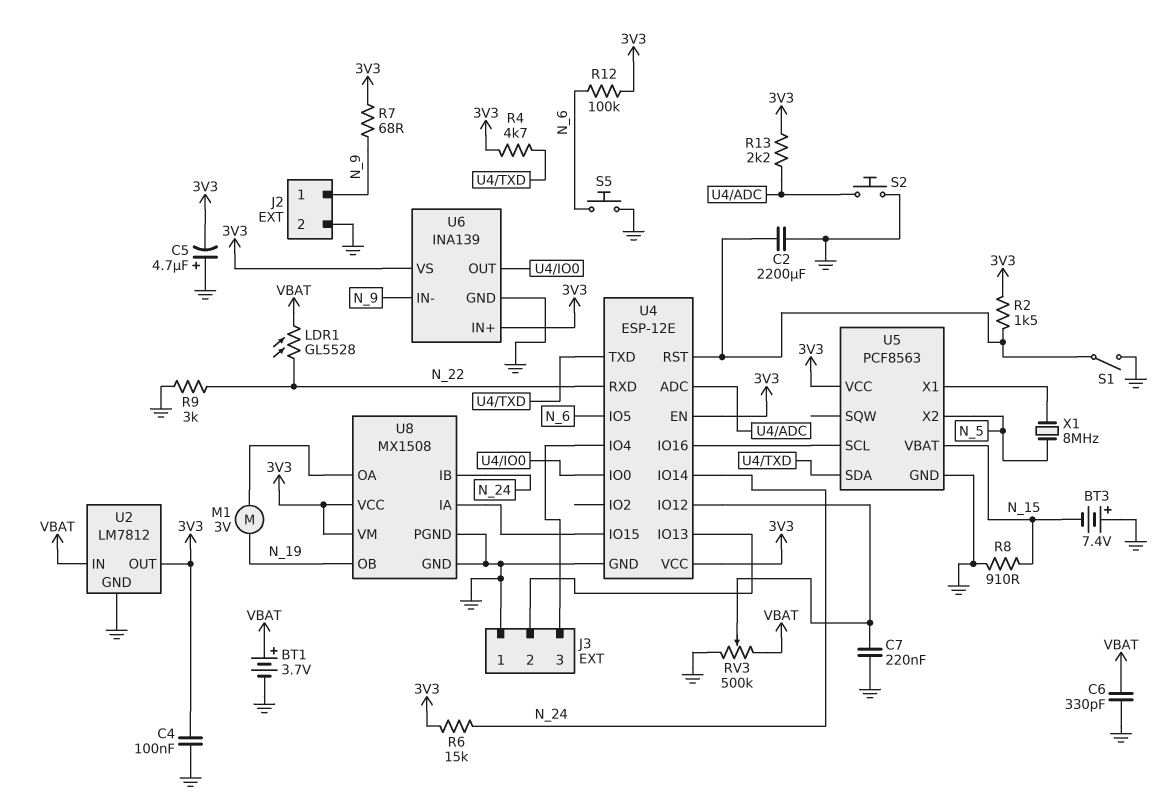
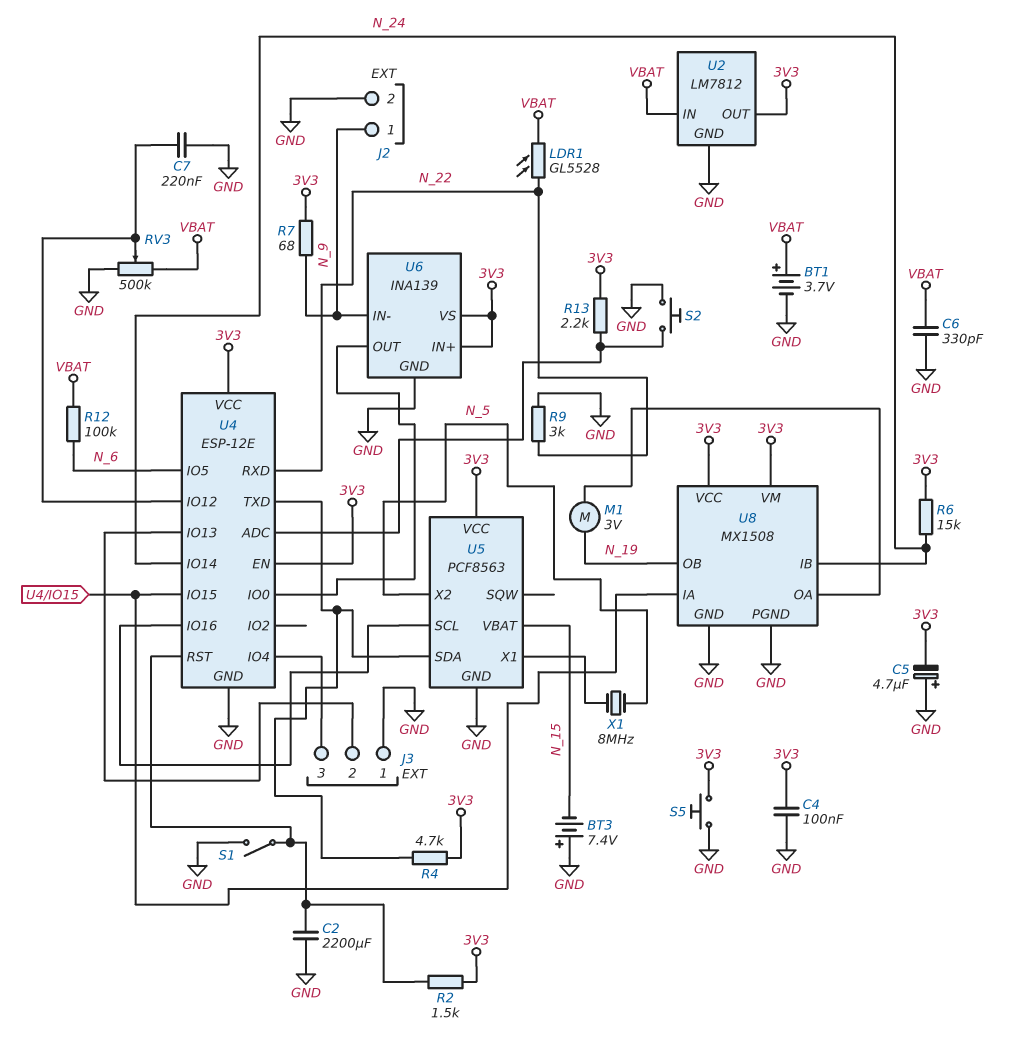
R8: 910 (GND, N_15) -> none
R12: 100k (3V3, N_6) -> 100k (N_6, VBAT)
S5: button (GND, N_6) -> button (3V3, GND)

